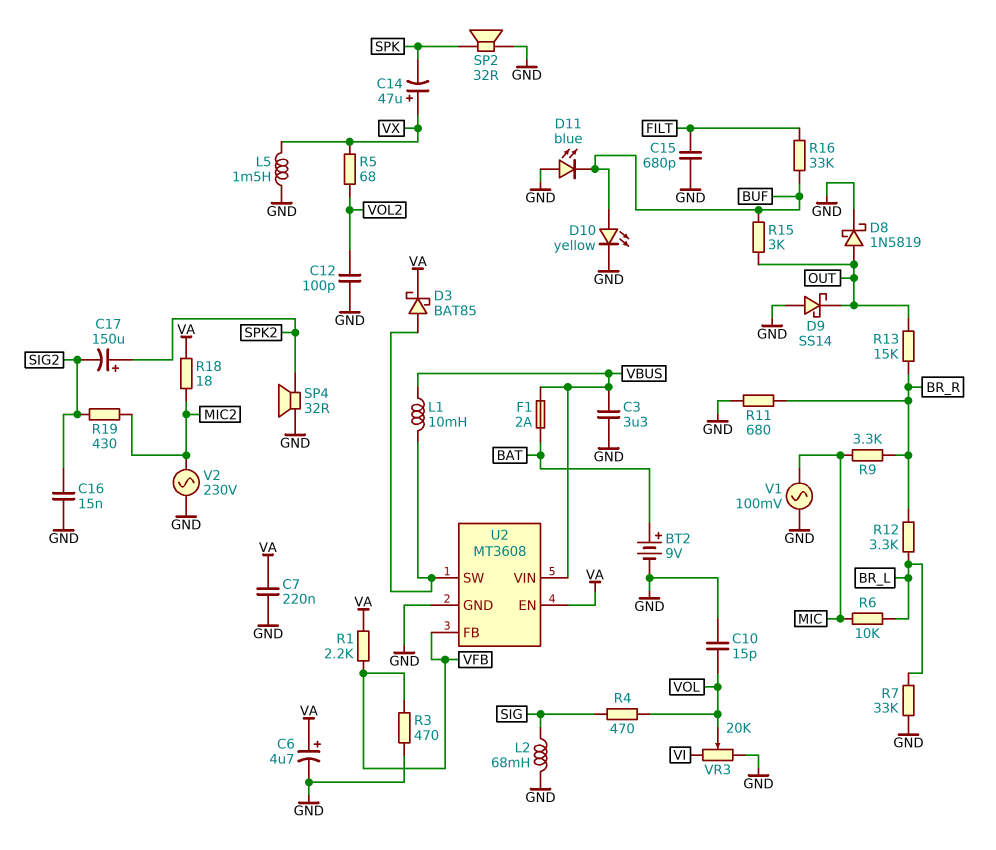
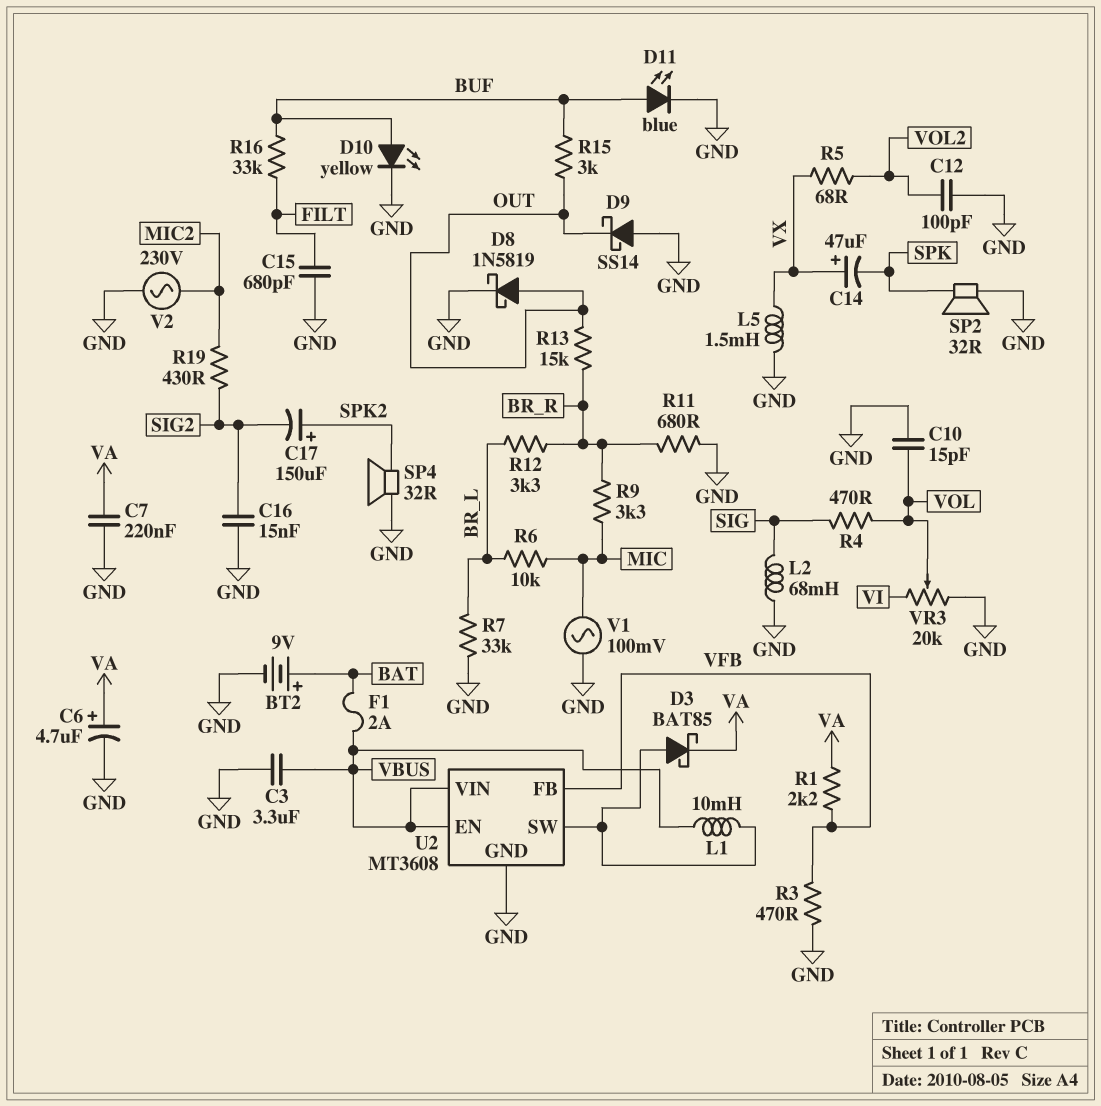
D11: LED blue (A GND, K BUF) -> LED blue (A BUF, K GND)
R18: 18 (MIC2, VA) -> none
U2 pin EN: VA -> VBUS

